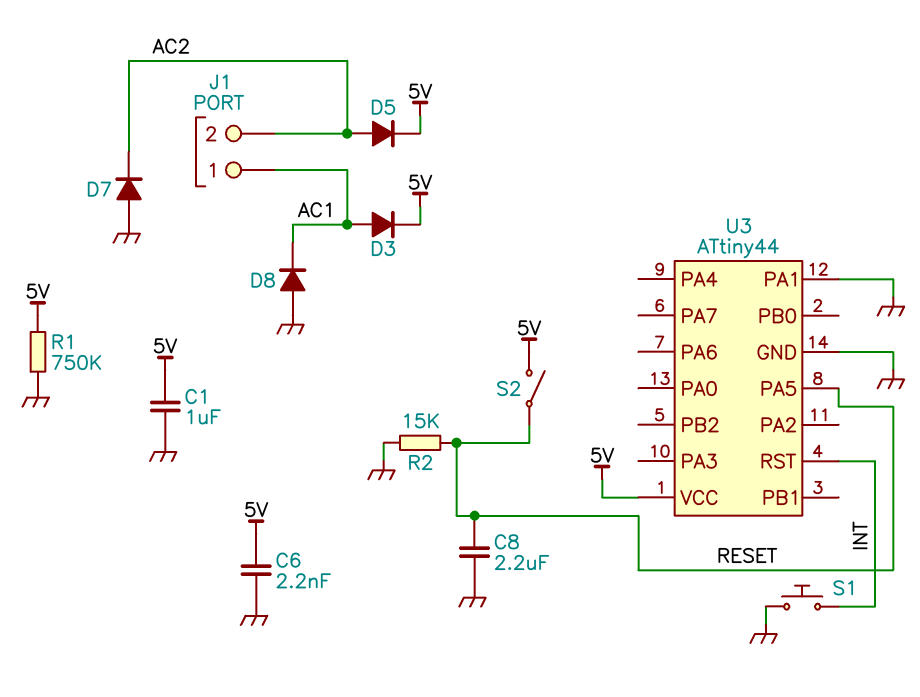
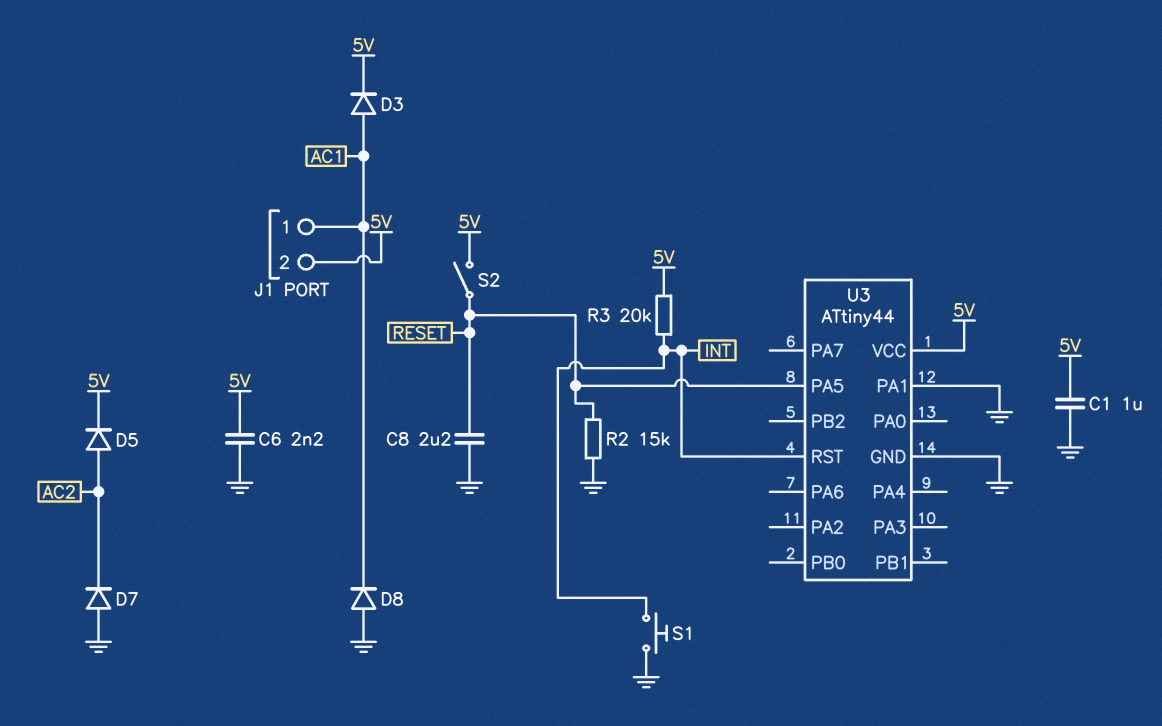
J1 pin 2: AC2 -> 5V
R1: 750k (5V, GND) -> none
R3: none -> 20k (5V, INT)

